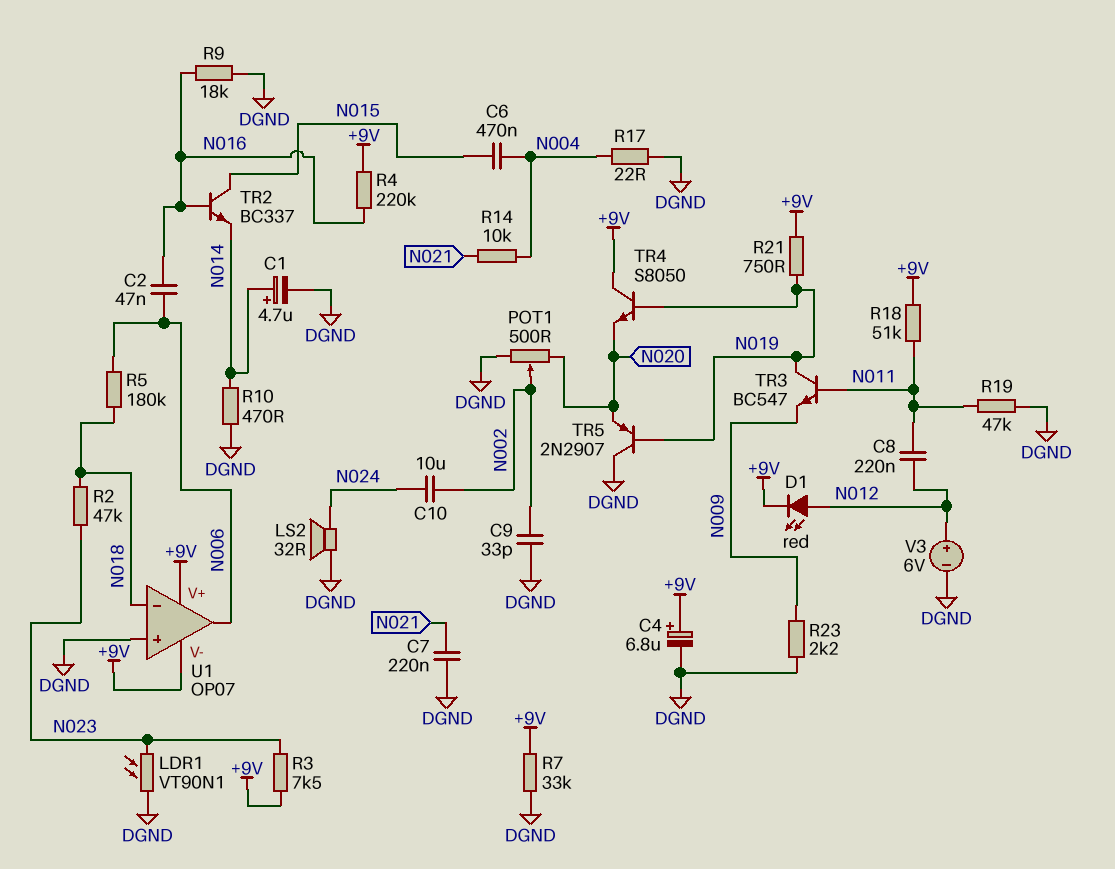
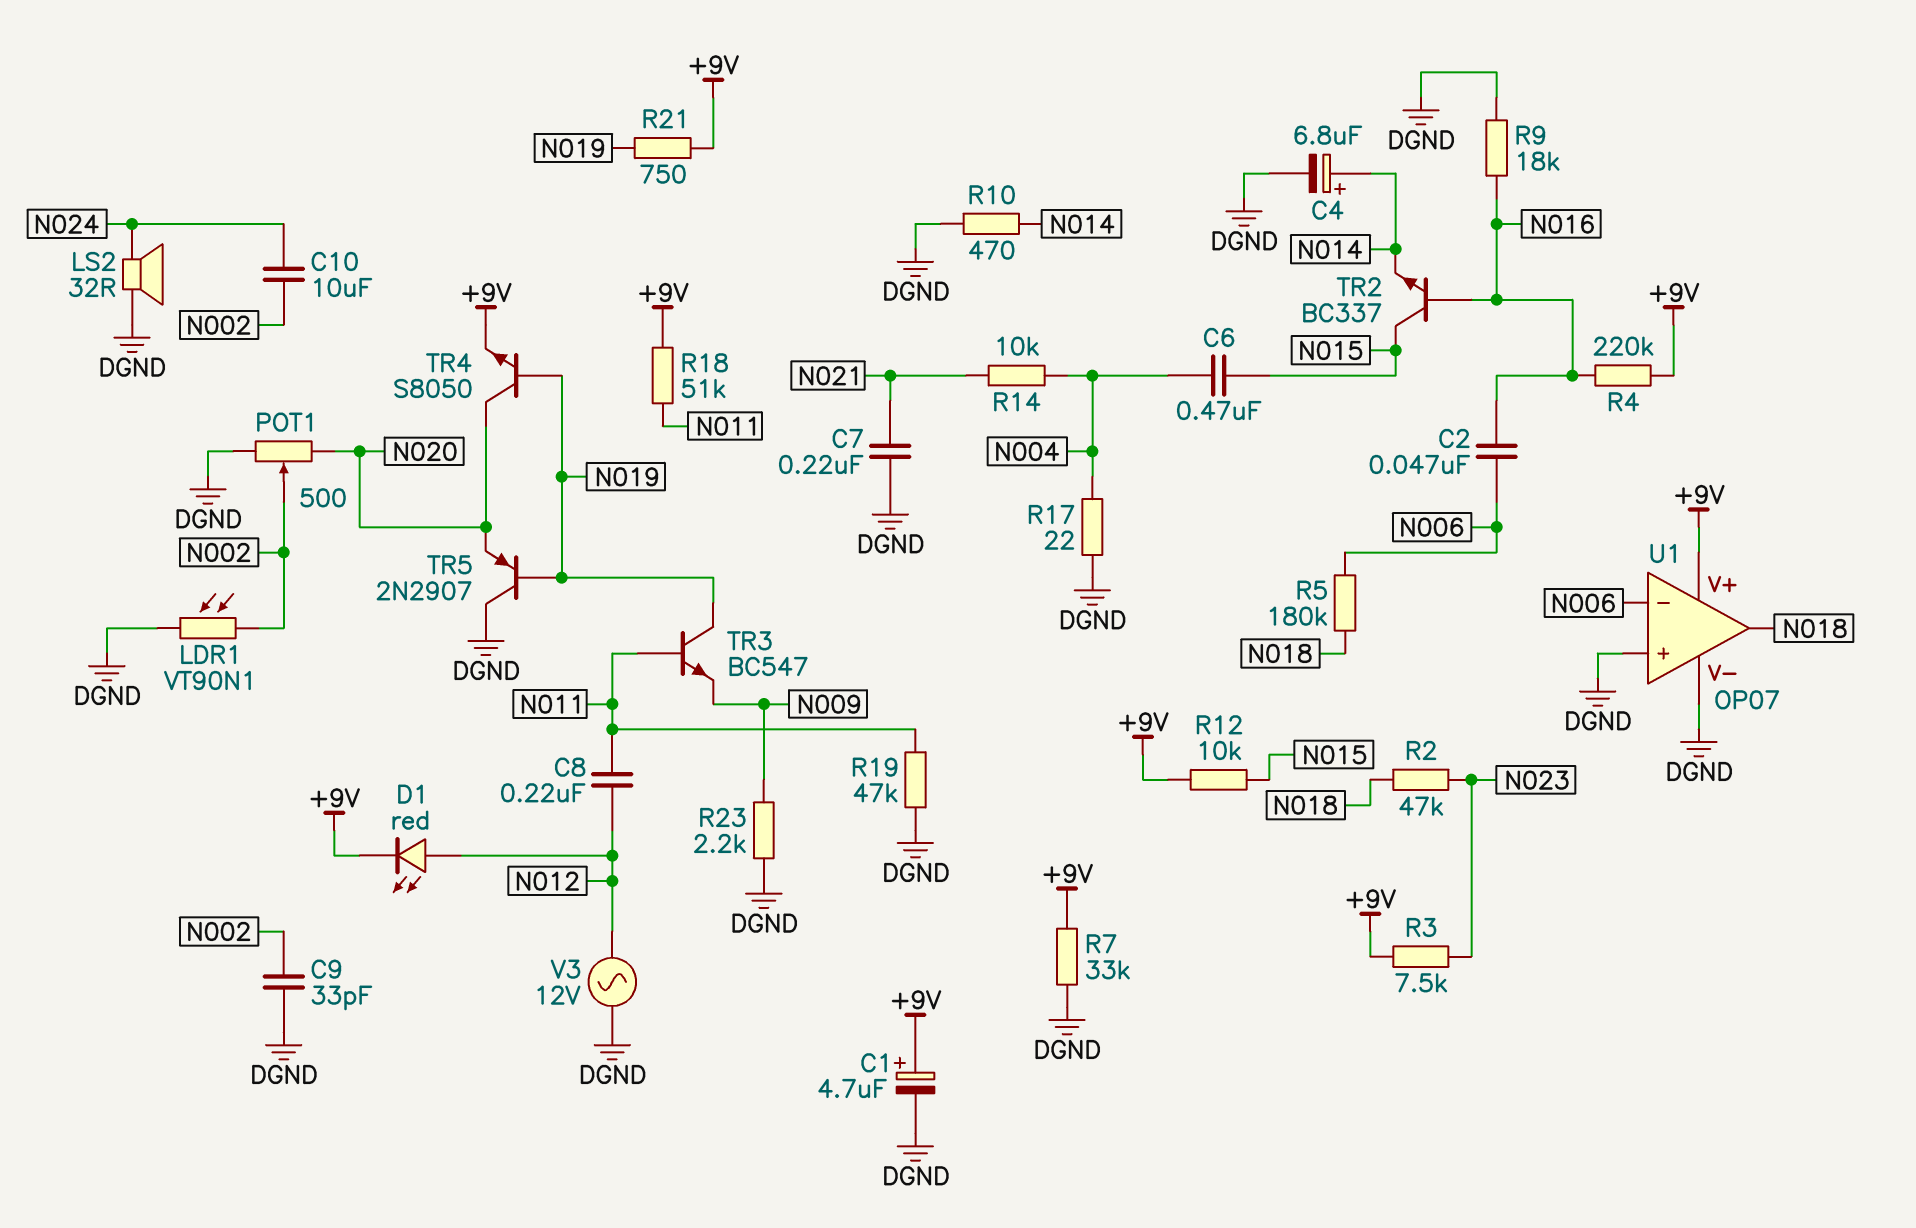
C1: 4.7uF (plus N014, minus DGND) -> 4.7uF (plus +9V, minus DGND)
C4: 6.8uF (plus +9V, minus DGND) -> 6.8uF (plus N014, minus DGND)
LDR1: VT90N1 (DGND, N023) -> VT90N1 (DGND, N002)
R12: none -> 10k (+9V, N015)
TR4: NPN S8050 (B N019, C +9V, E N020) -> NPN S8050 (B N019, C N020, E +9V)
U1 pin V-: +9V -> DGND
U1 pin in-: N018 -> N006
U1 pin out: N006 -> N018
V3: 6V (plus N012, minus DGND) -> AC 12V (DGND, N012)

